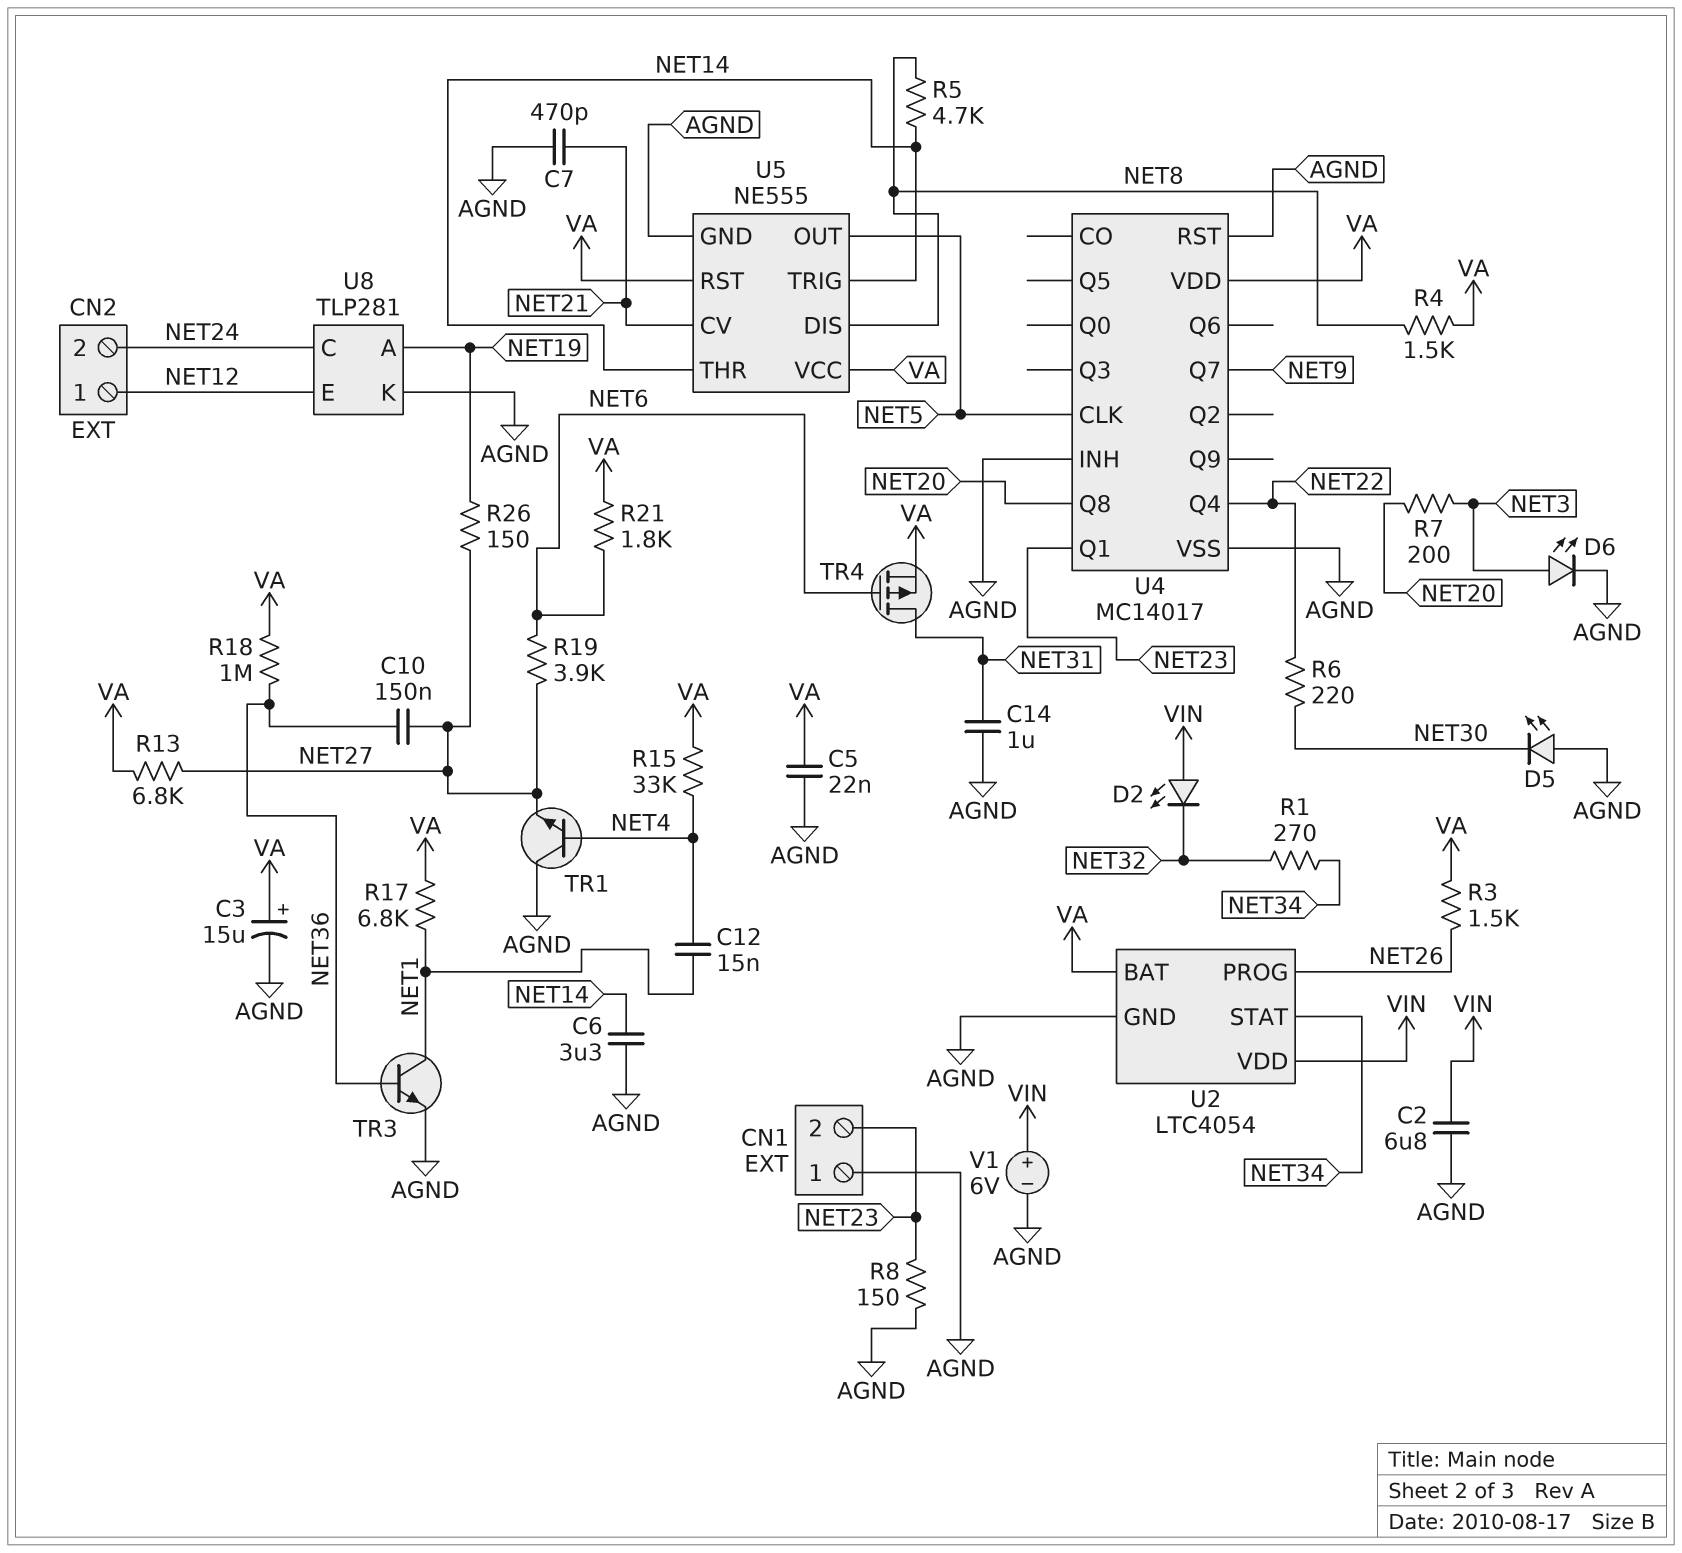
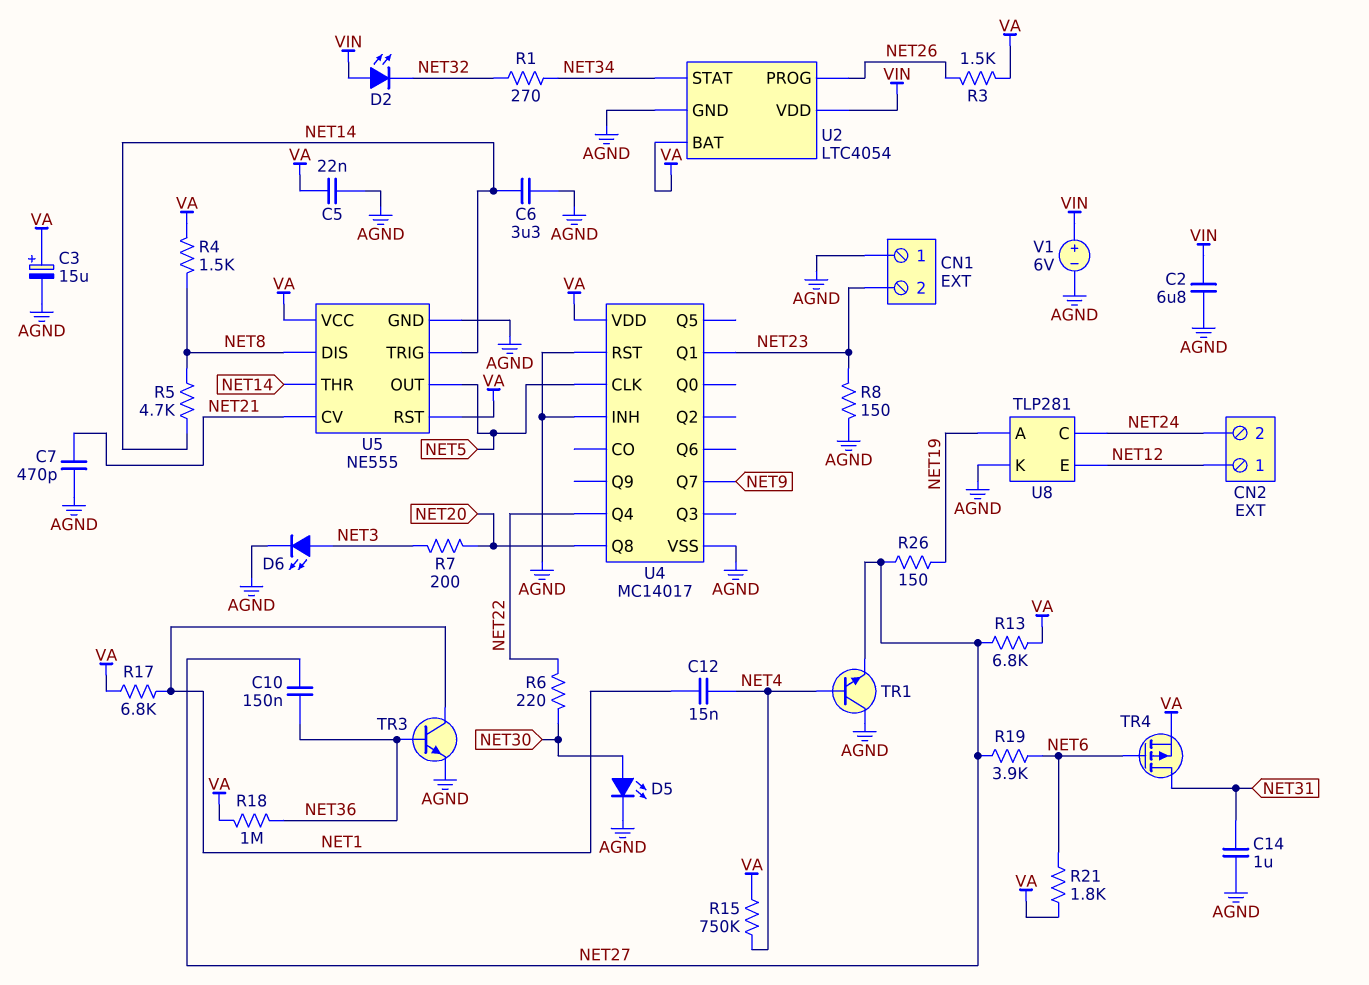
D5: LED (A AGND, K NET30) -> LED (A NET30, K AGND)
R15: 33k (NET4, VA) -> 750k (NET4, VA)

